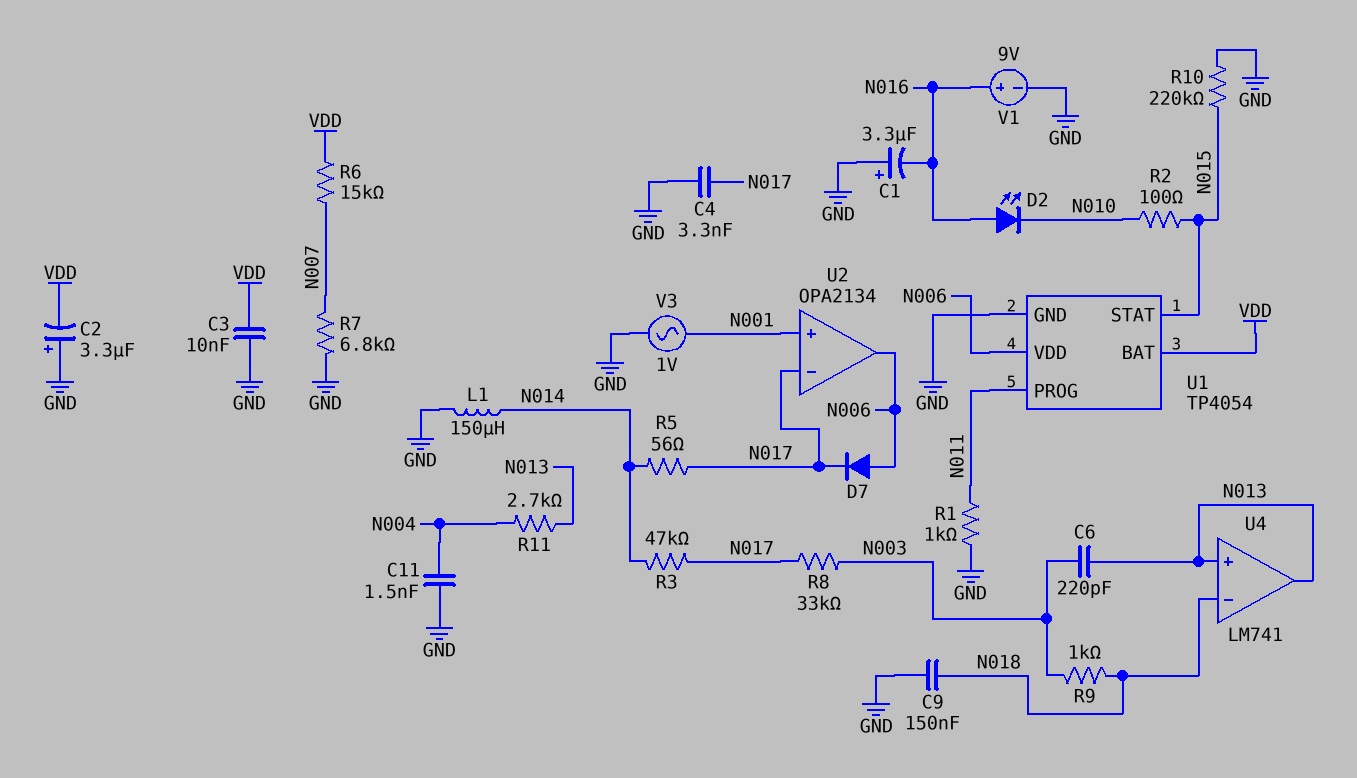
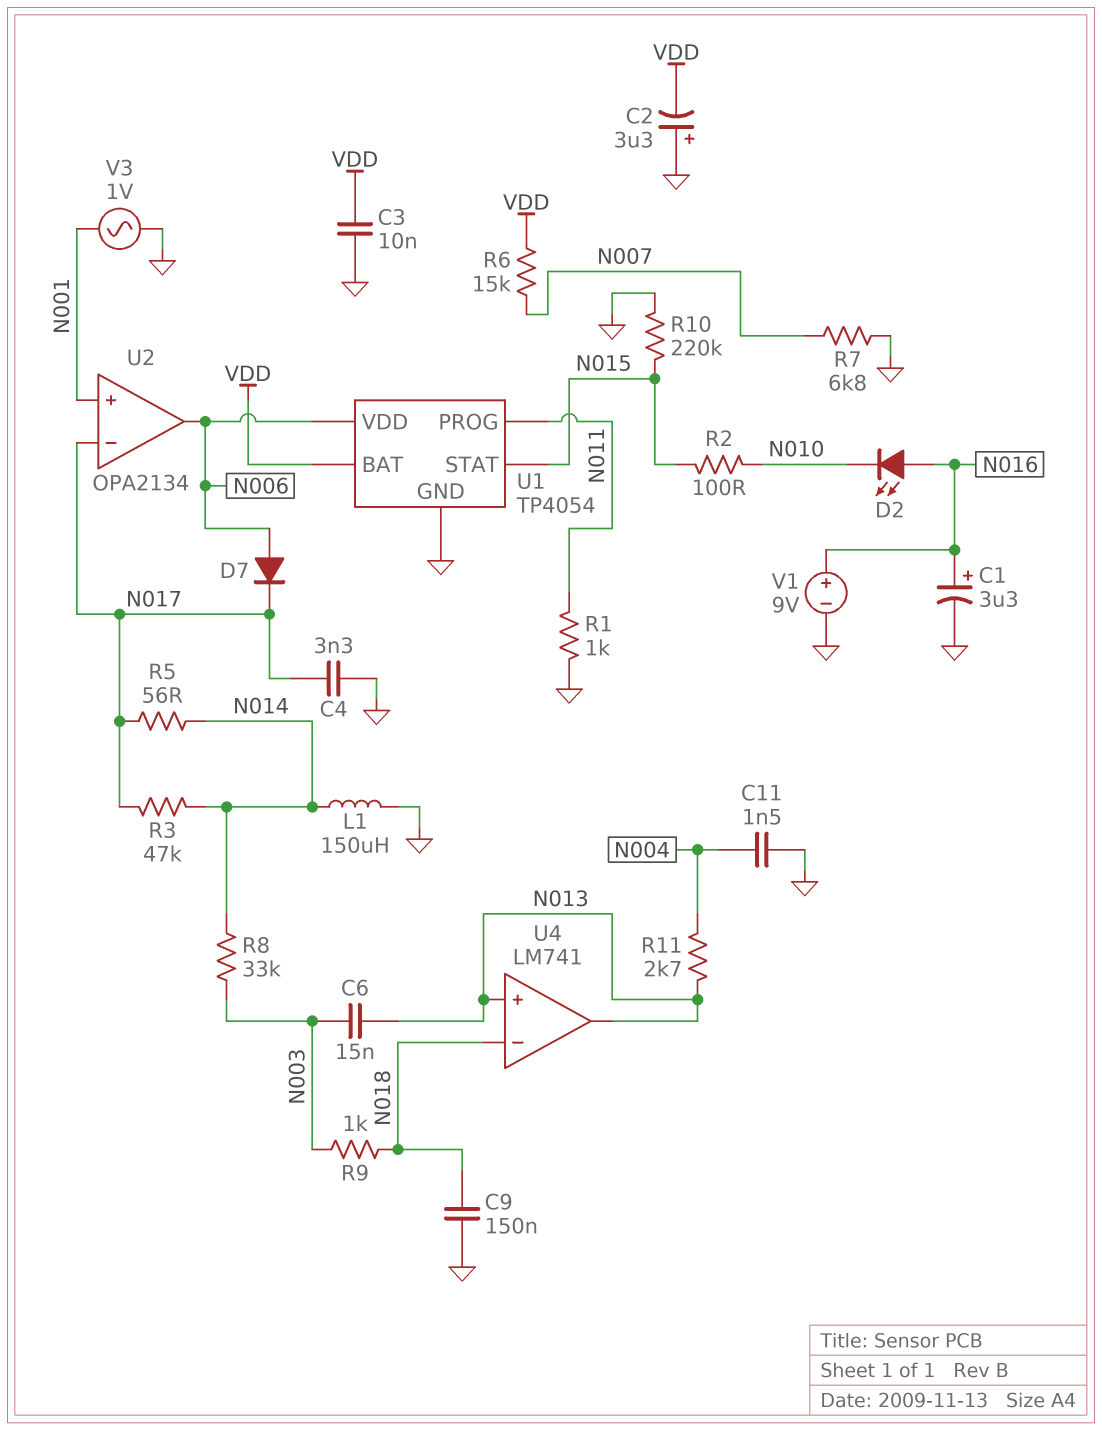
C1: 3.3uF (plus GND, minus N016) -> 3.3uF (plus N016, minus GND)
C6: 220pF (N003, N013) -> 15nF (N003, N013)
R8: 33k (N003, N017) -> 33k (N003, N014)

